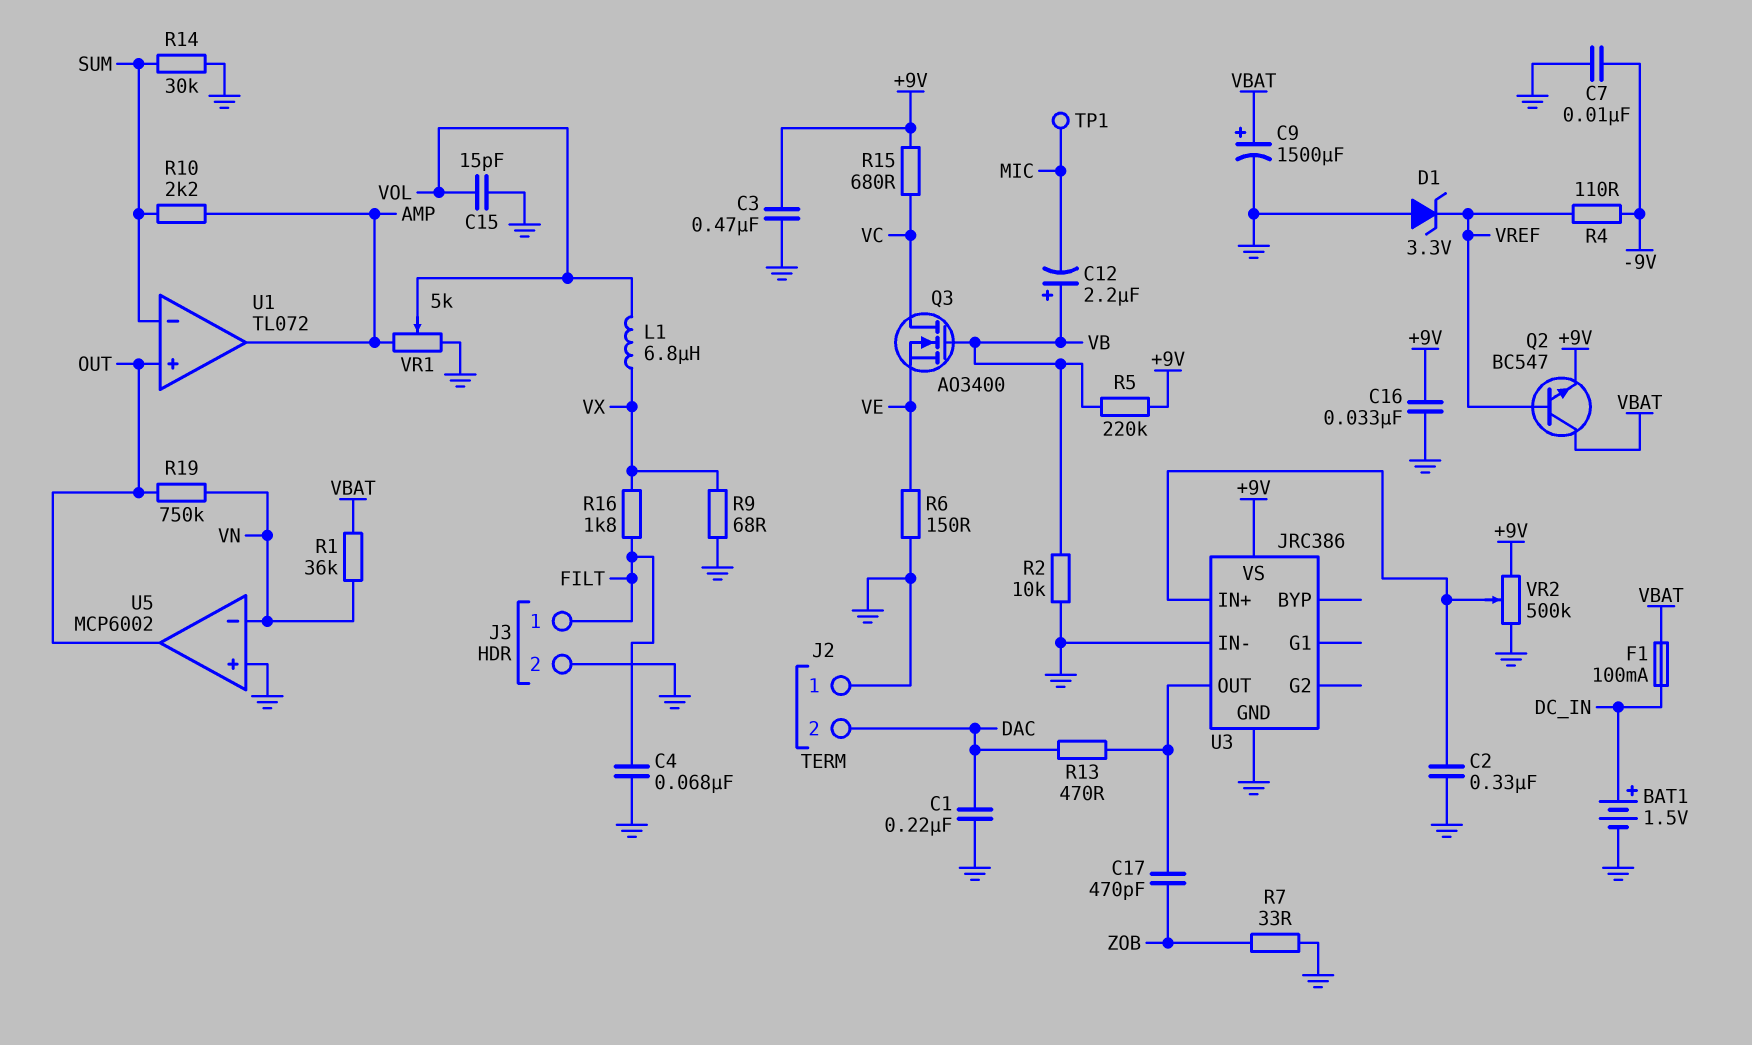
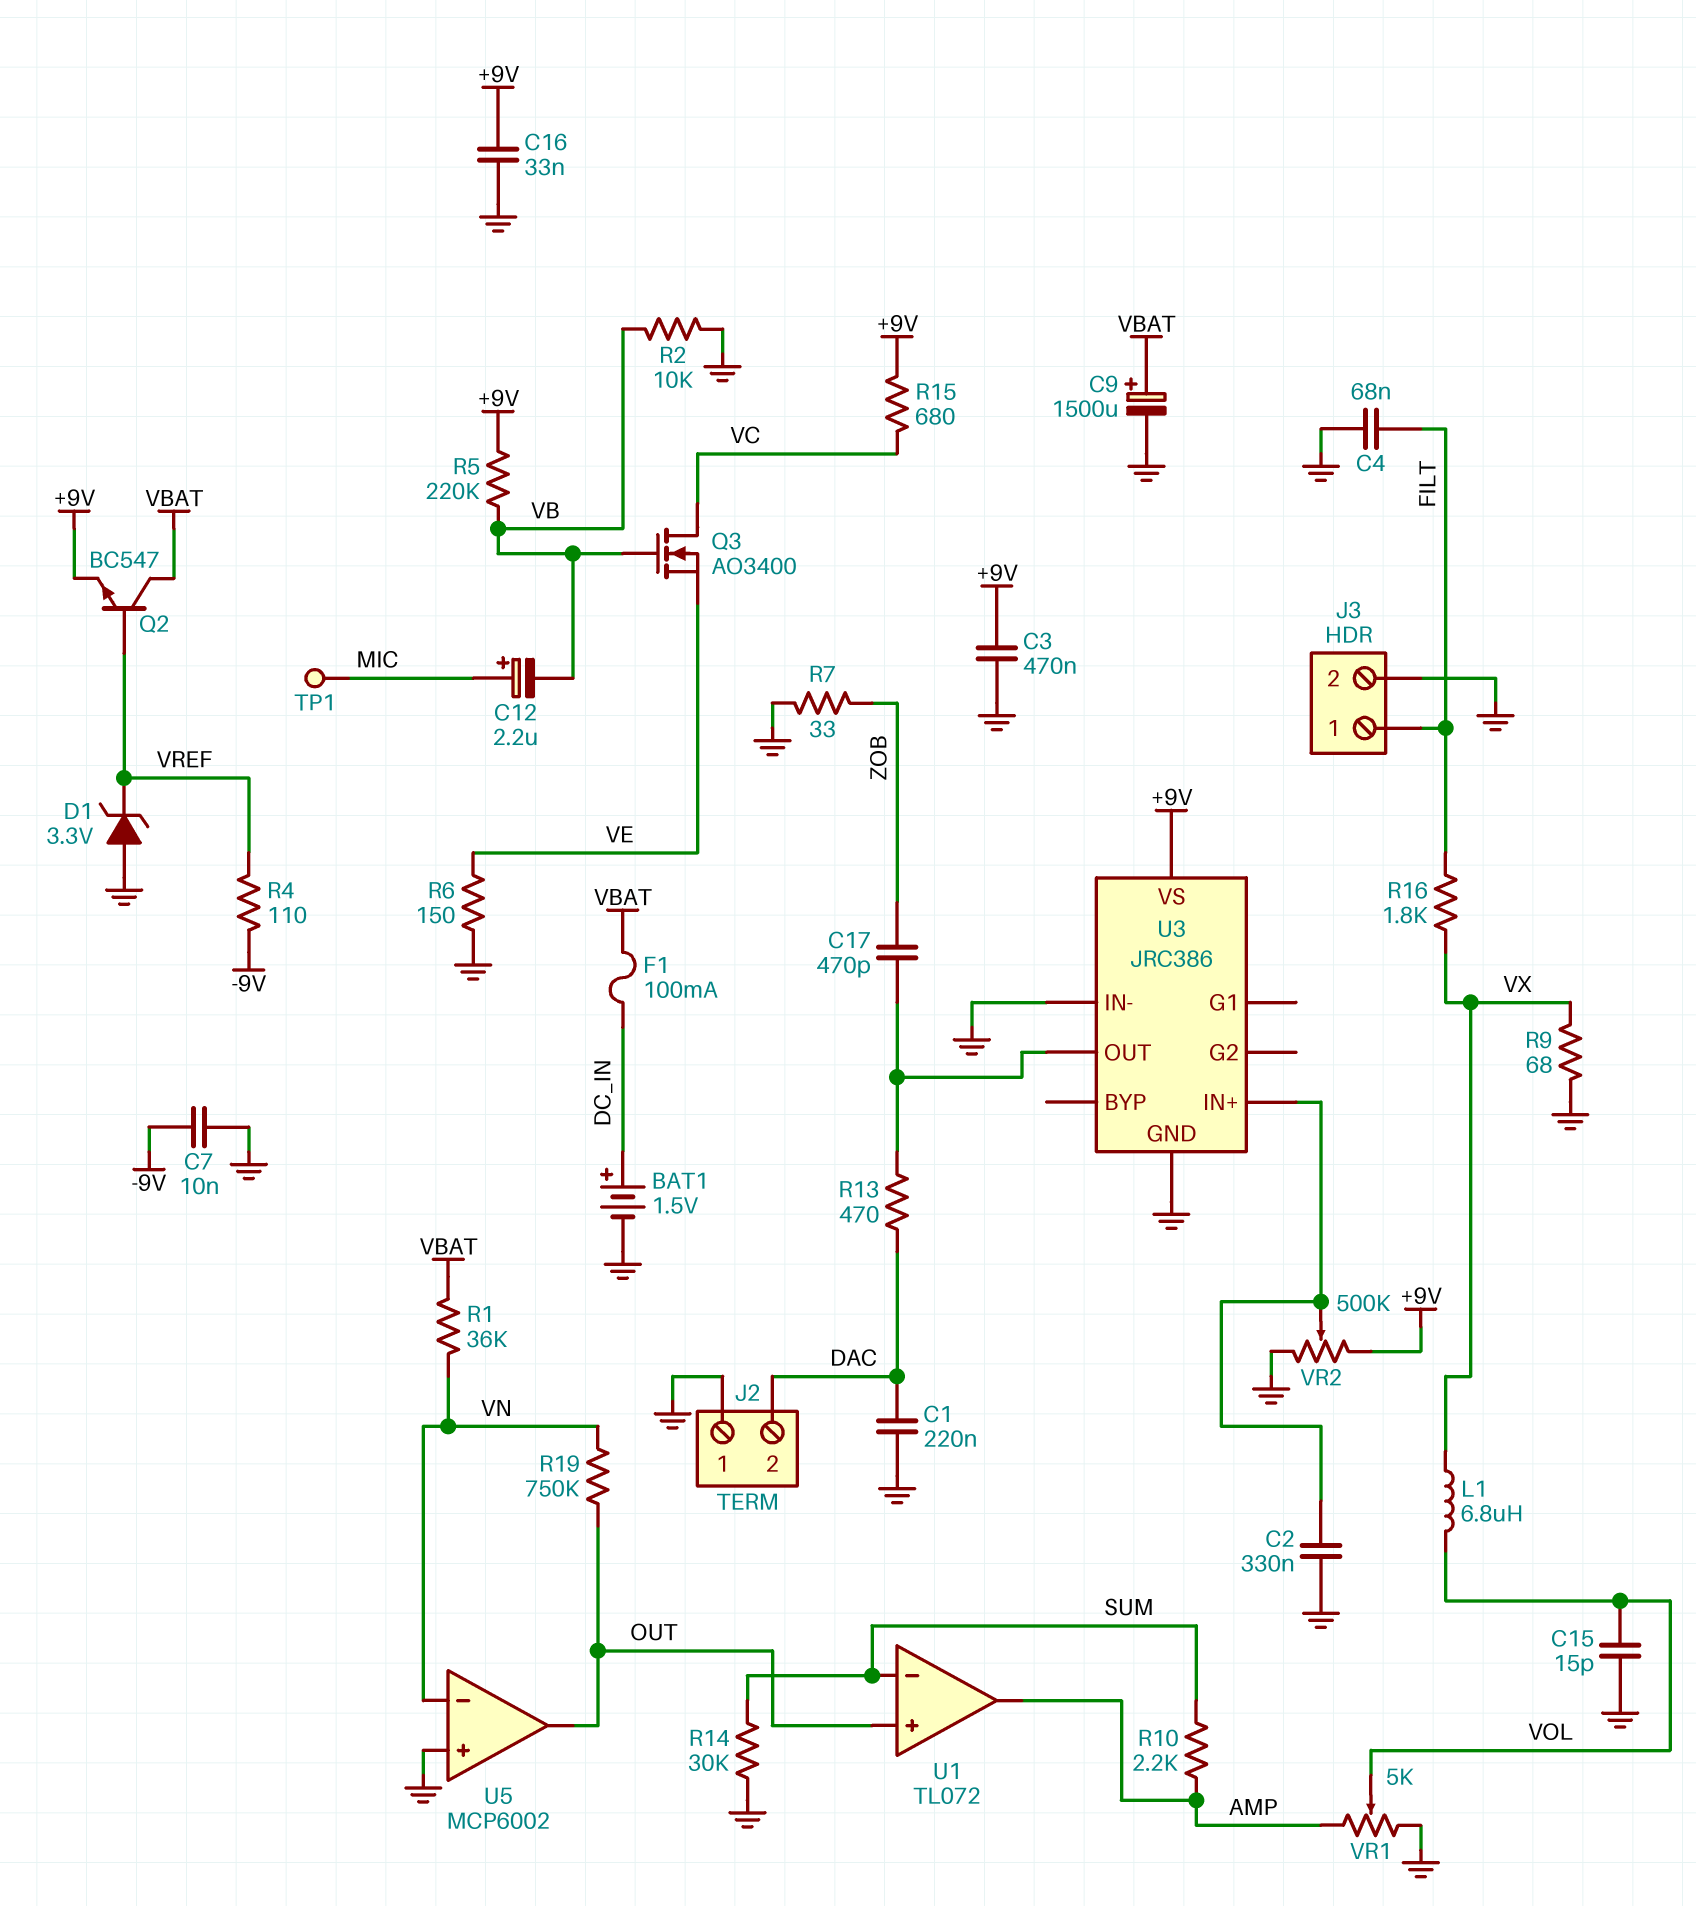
C12: 2.2uF (plus VB, minus MIC) -> 2.2uF (plus MIC, minus VB)

